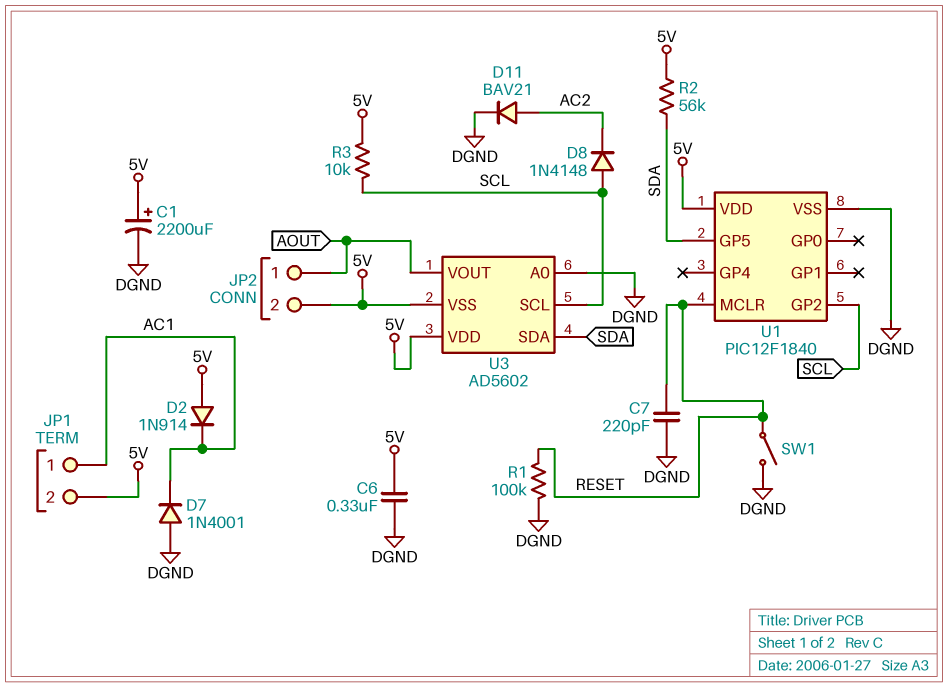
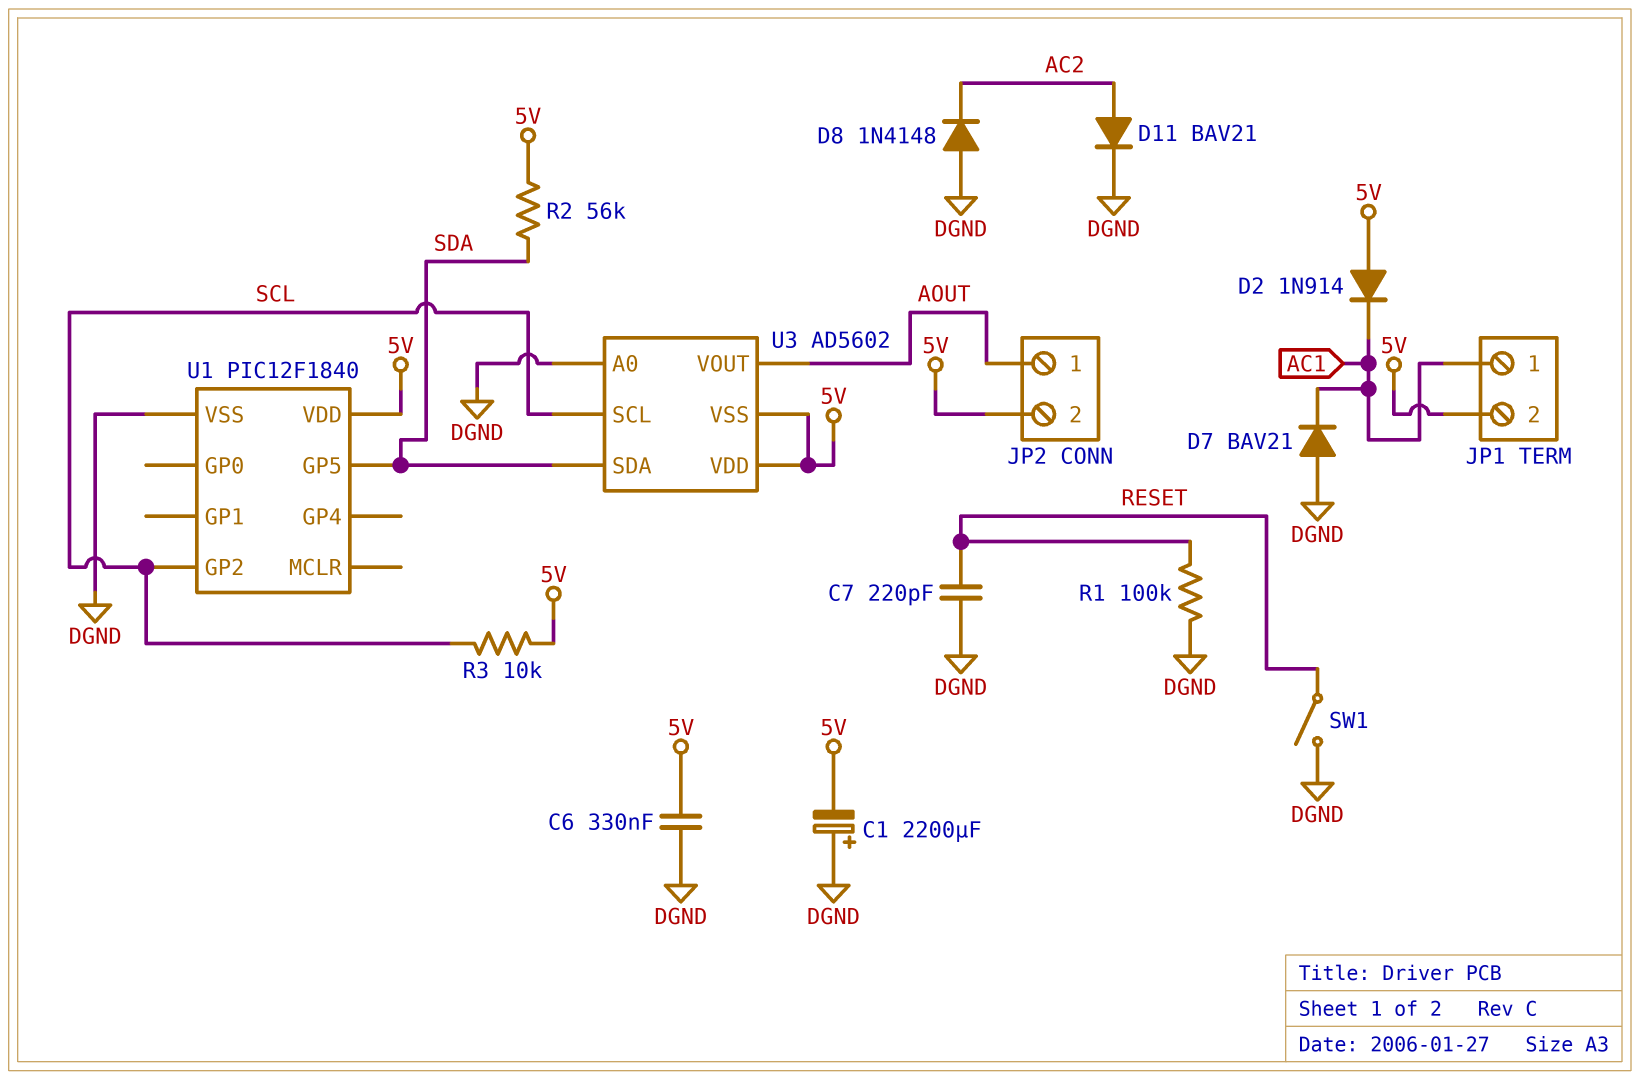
C1: 2200uF (plus 5V, minus DGND) -> 2200uF (plus DGND, minus 5V)
D7: diode 1N4001 (A DGND, K AC1) -> diode BAV21 (A DGND, K AC1)
D8: diode 1N4148 (A SCL, K AC2) -> diode 1N4148 (A DGND, K AC2)
U1 pin MCLR: RESET -> none

